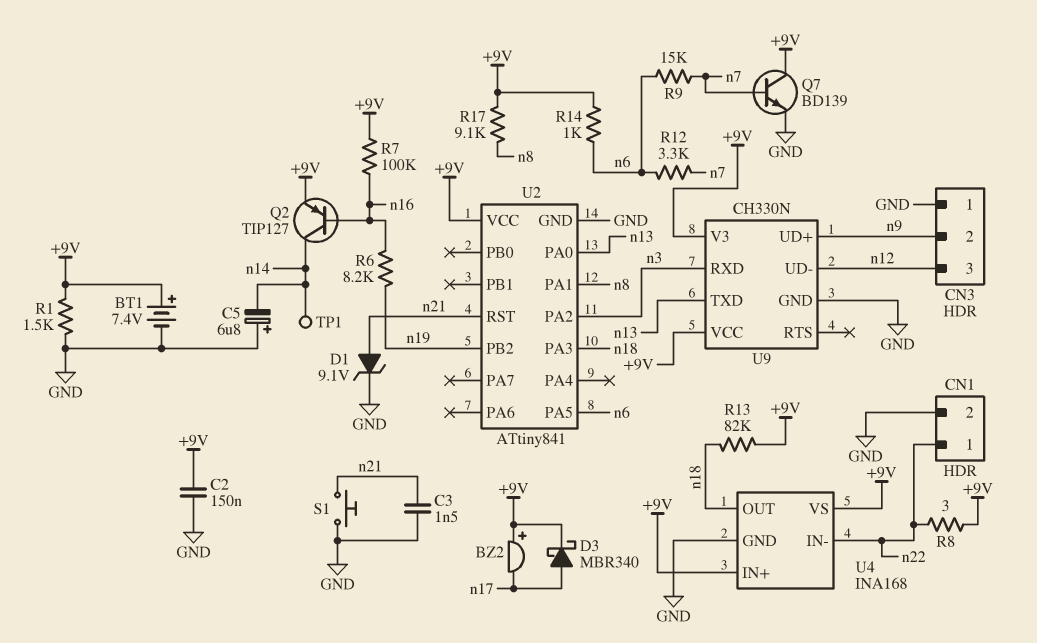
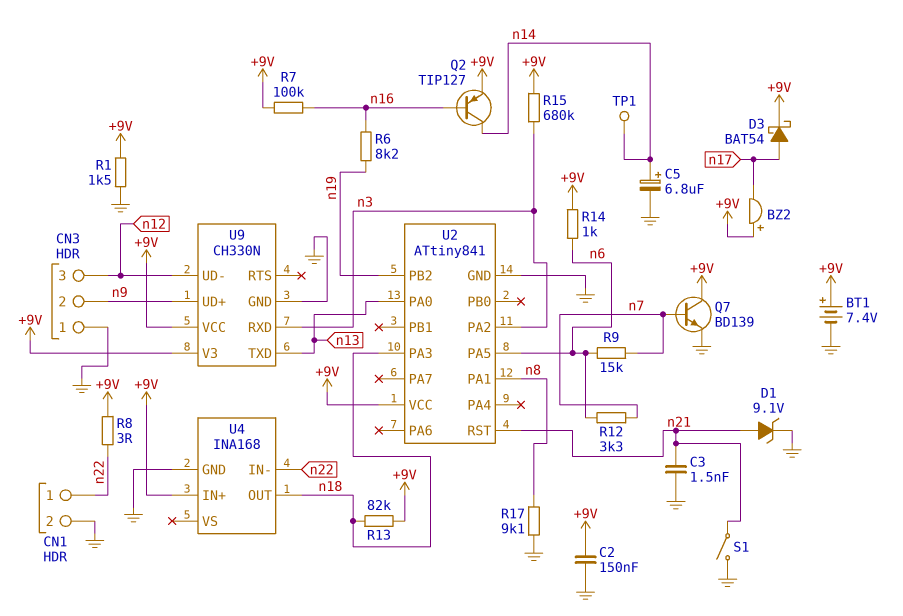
C5: 6.8uF (plus GND, minus n14) -> 6.8uF (plus n14, minus GND)
D3: schottky MBR340 (A n17, K +9V) -> schottky BAT54 (A n17, K +9V)
R15: none -> 680k (+9V, n3)
R17: 9.1k (+9V, n8) -> 9.1k (GND, n8)
S1: button (GND, n21) -> switch (GND, n21)
U4 pin VS: +9V -> none

